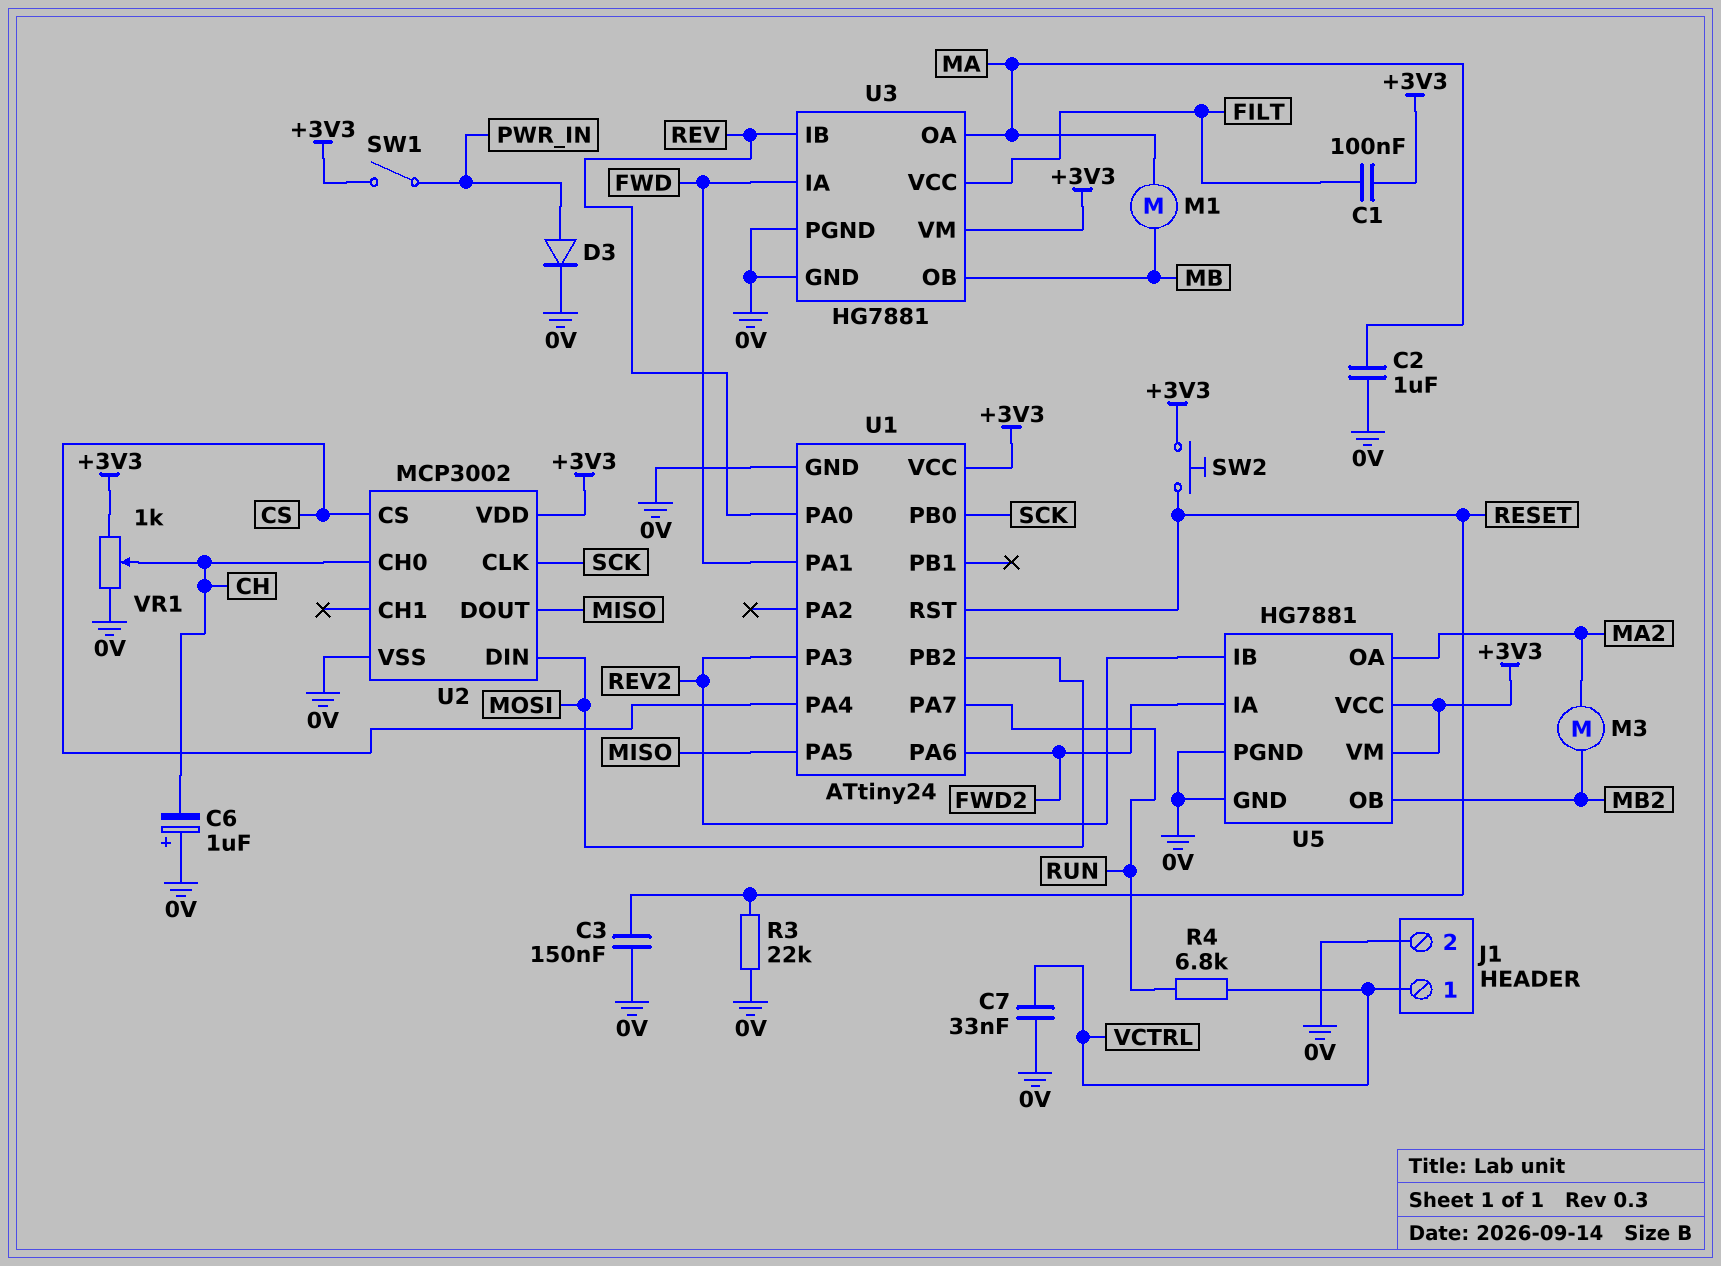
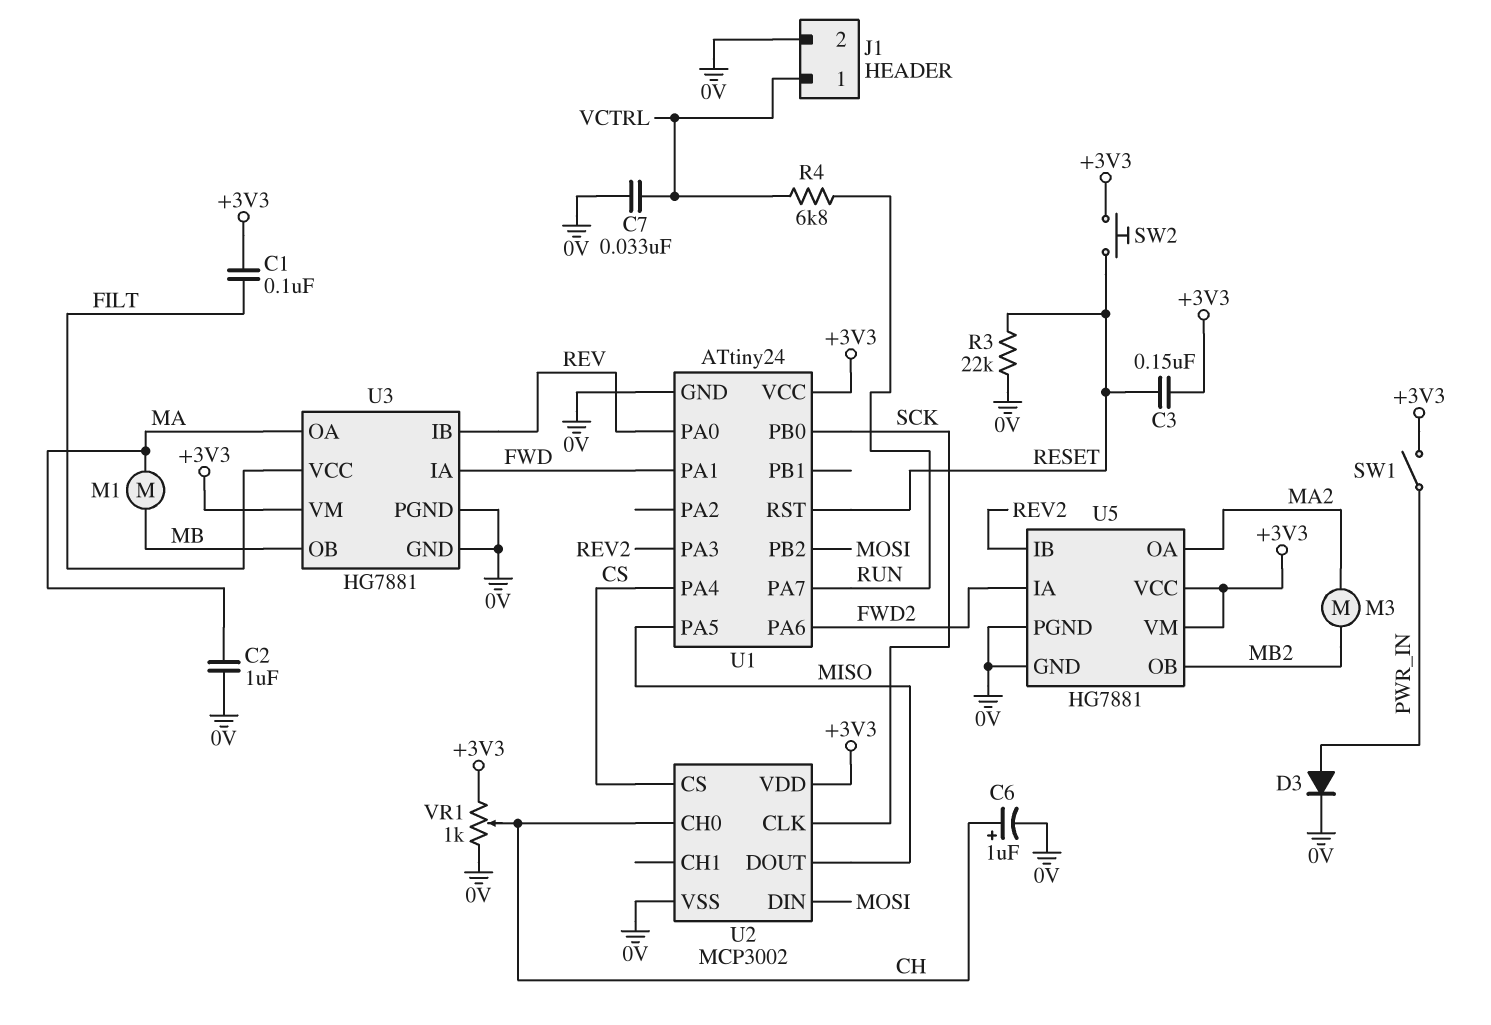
C3: 150nF (0V, RESET) -> 150nF (+3V3, RESET)
C6: 1uF (plus 0V, minus CH) -> 1uF (plus CH, minus 0V)

